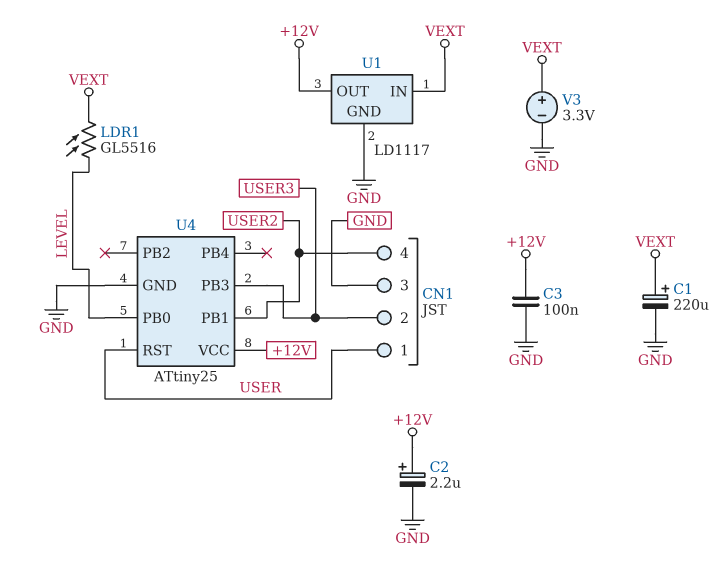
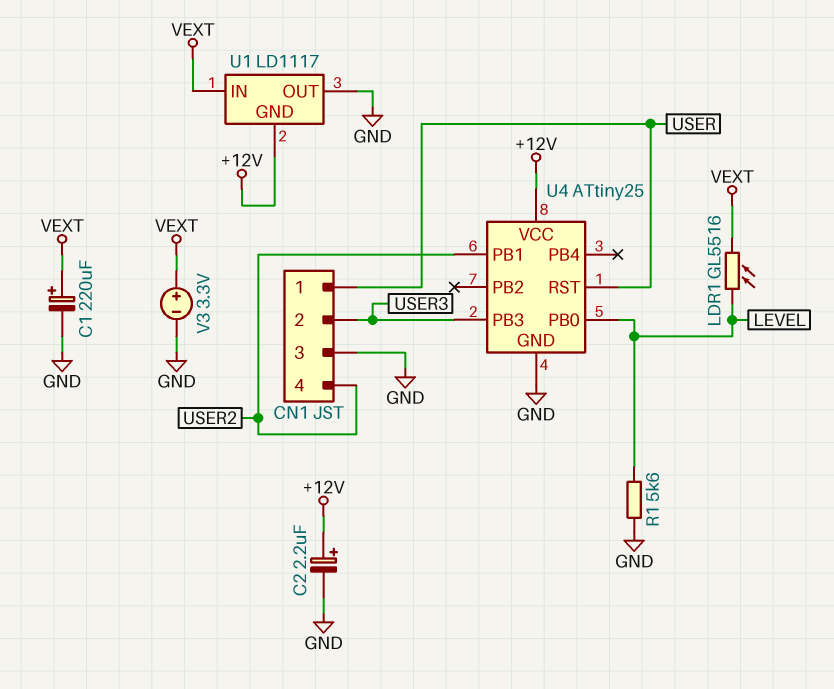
C3: 100nF (+12V, GND) -> none
R1: none -> 5.6k (GND, LEVEL)
U1 pin GND: GND -> +12V
U1 pin OUT: +12V -> GND

